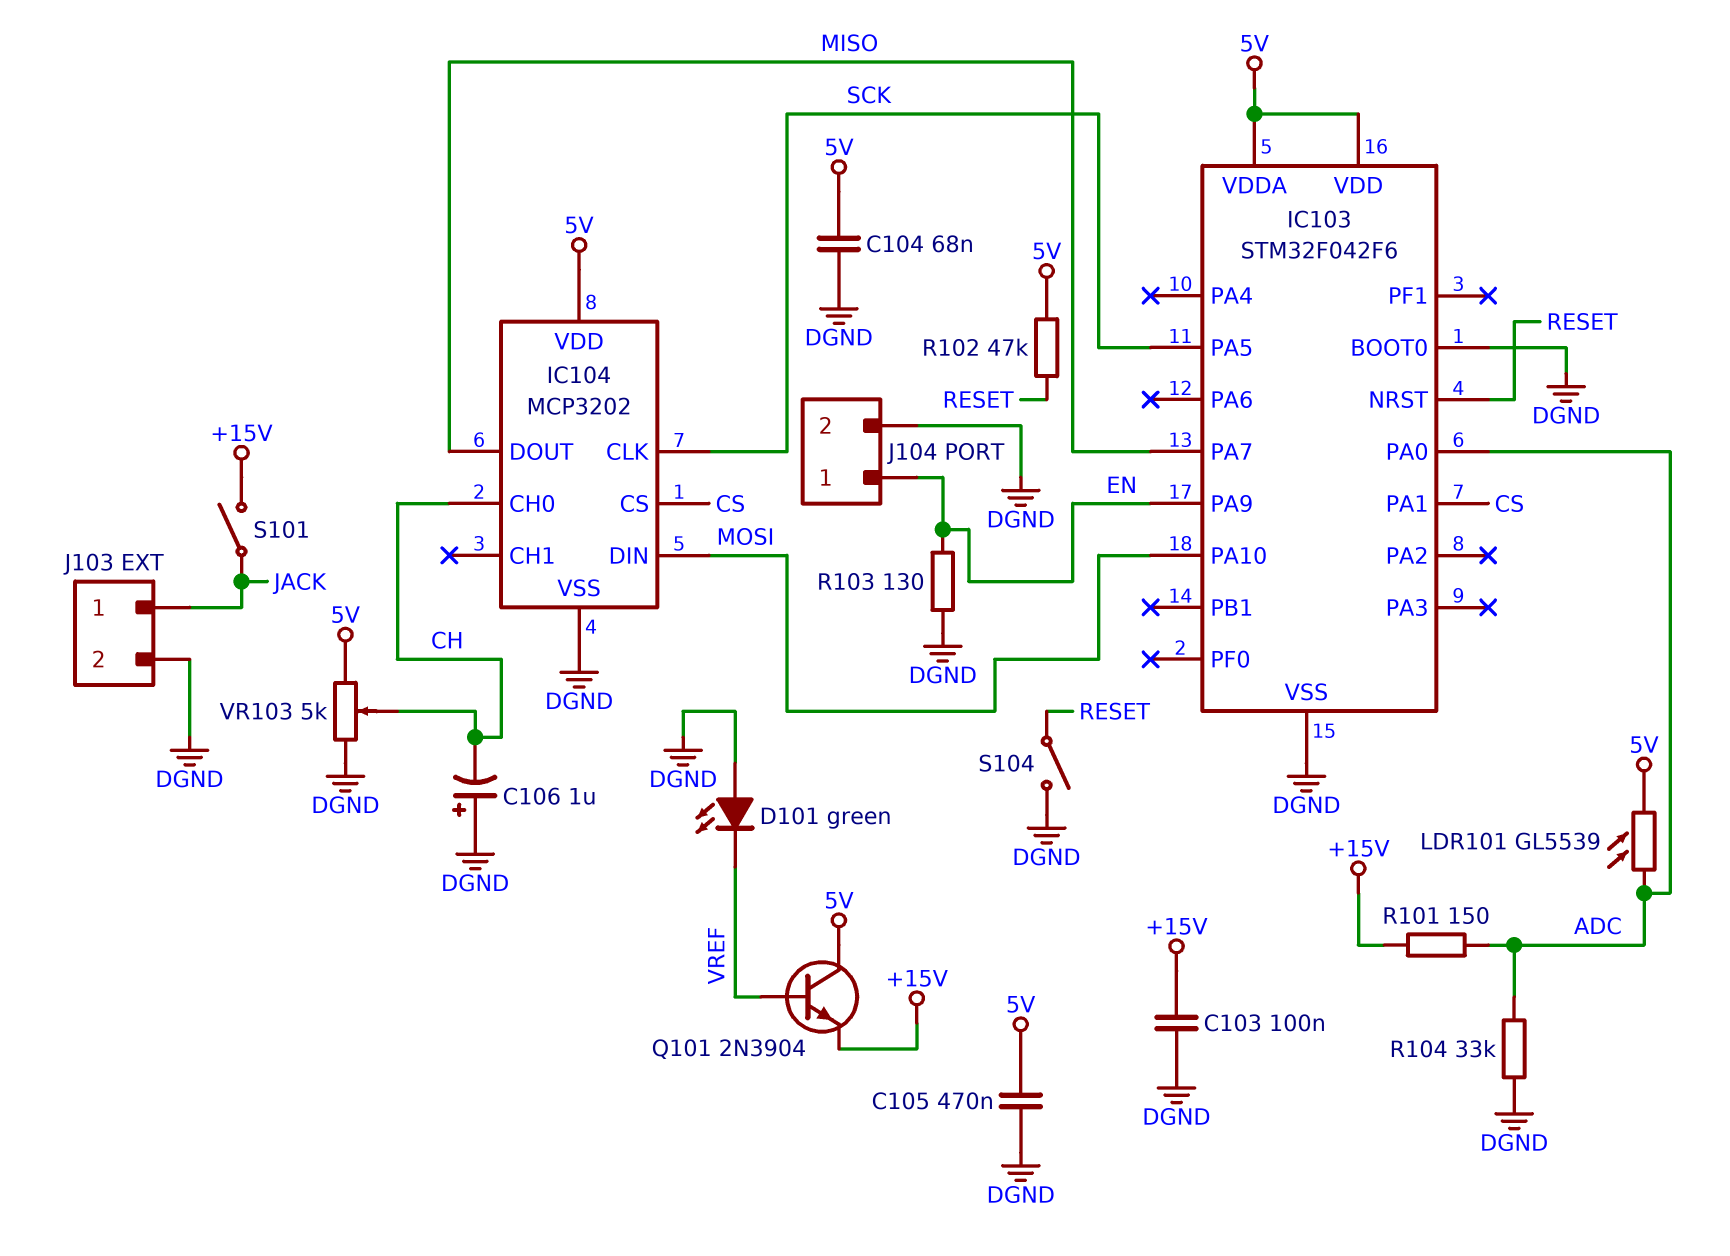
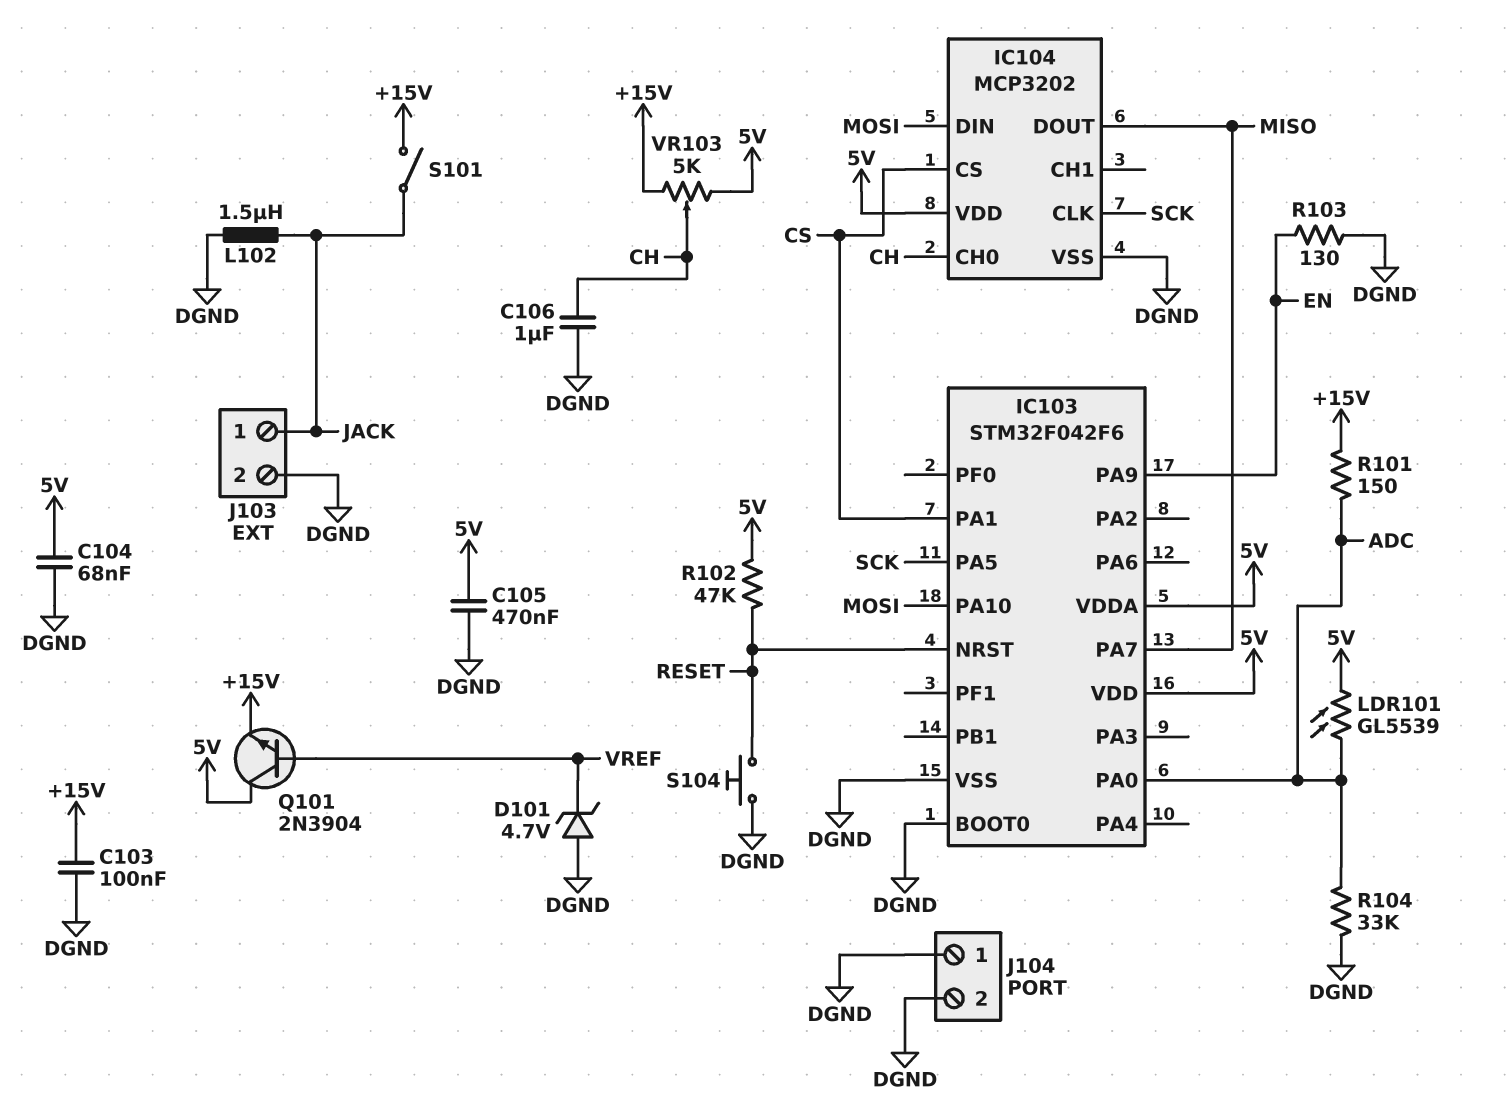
C106: 1uF (plus DGND, minus CH) -> 1uF (CH, DGND)
D101: LED green (A DGND, K VREF) -> zener 4.7V (A DGND, K VREF)
J104 pin 1: EN -> DGND
L102: none -> 1.5uH (DGND, JACK)
S104: switch (DGND, RESET) -> button (DGND, RESET)
VR103: 5k (5V, DGND, wiper CH) -> 5k (+15V, 5V, wiper CH)

